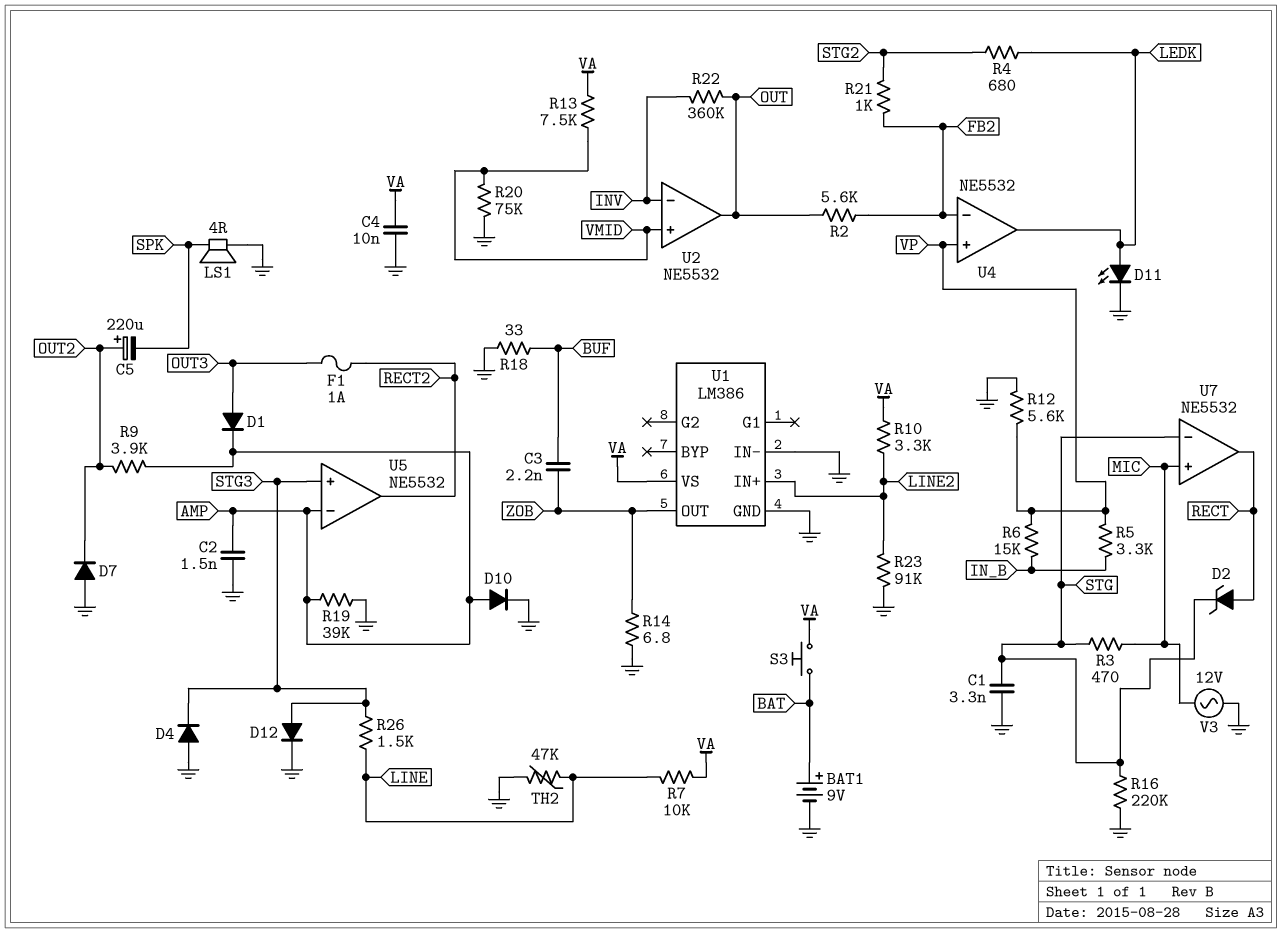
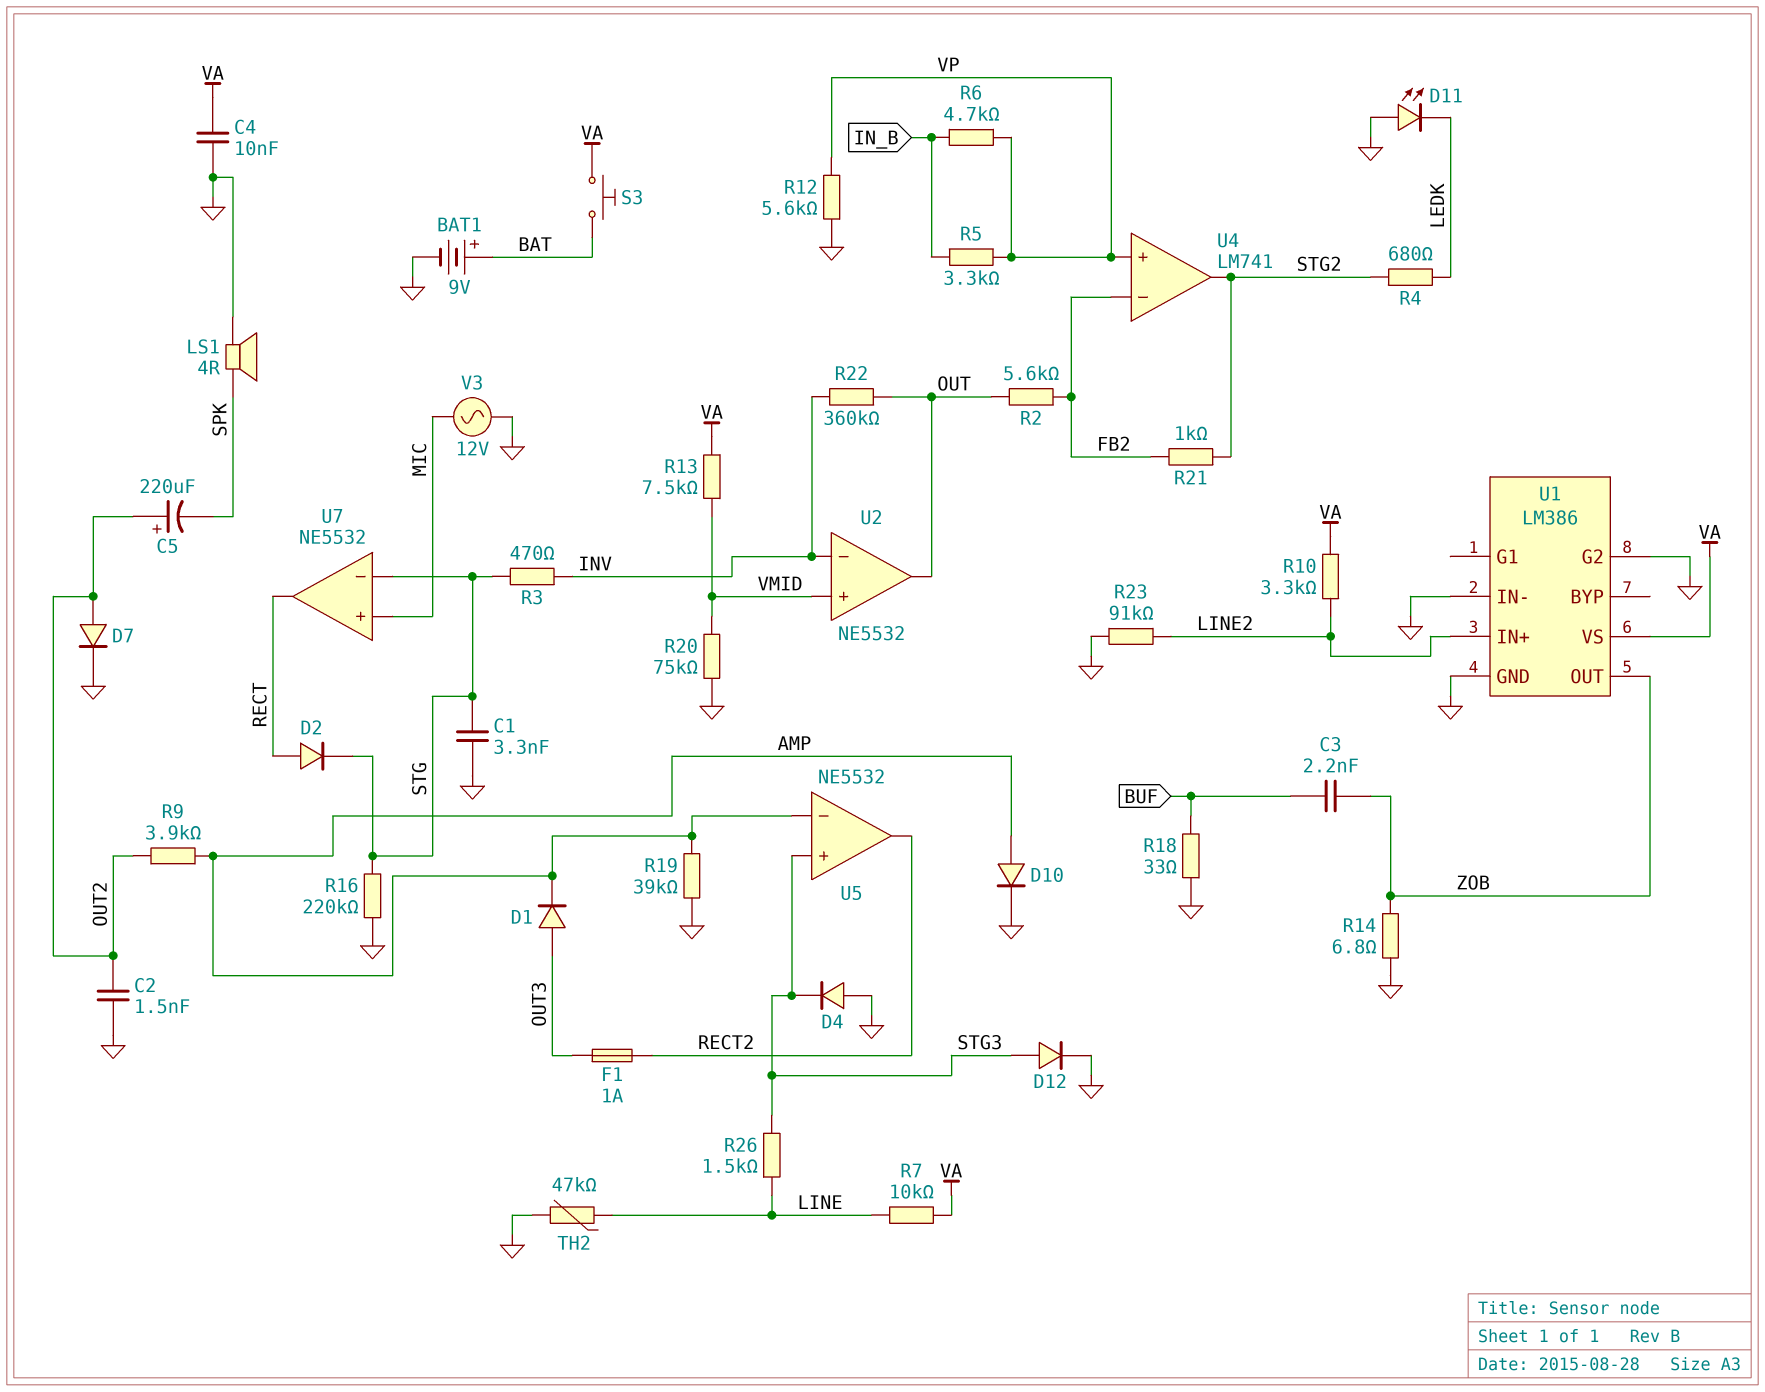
C2: 1.5nF (AMP, GND) -> 1.5nF (GND, OUT2)
D2: zener (A RECT, K STG) -> diode (A RECT, K STG)
D7: diode (A GND, K OUT2) -> diode (A OUT2, K GND)
D11: LED (A LEDK, K GND) -> LED (A GND, K LEDK)
R3: 470 (MIC, STG) -> 470 (INV, STG)
R6: 15k (IN_B, VP) -> 4.7k (IN_B, VP)
U1 pin G2: none -> GND
U4: NE5532 -> LM741
U4 pin out: LEDK -> STG2

